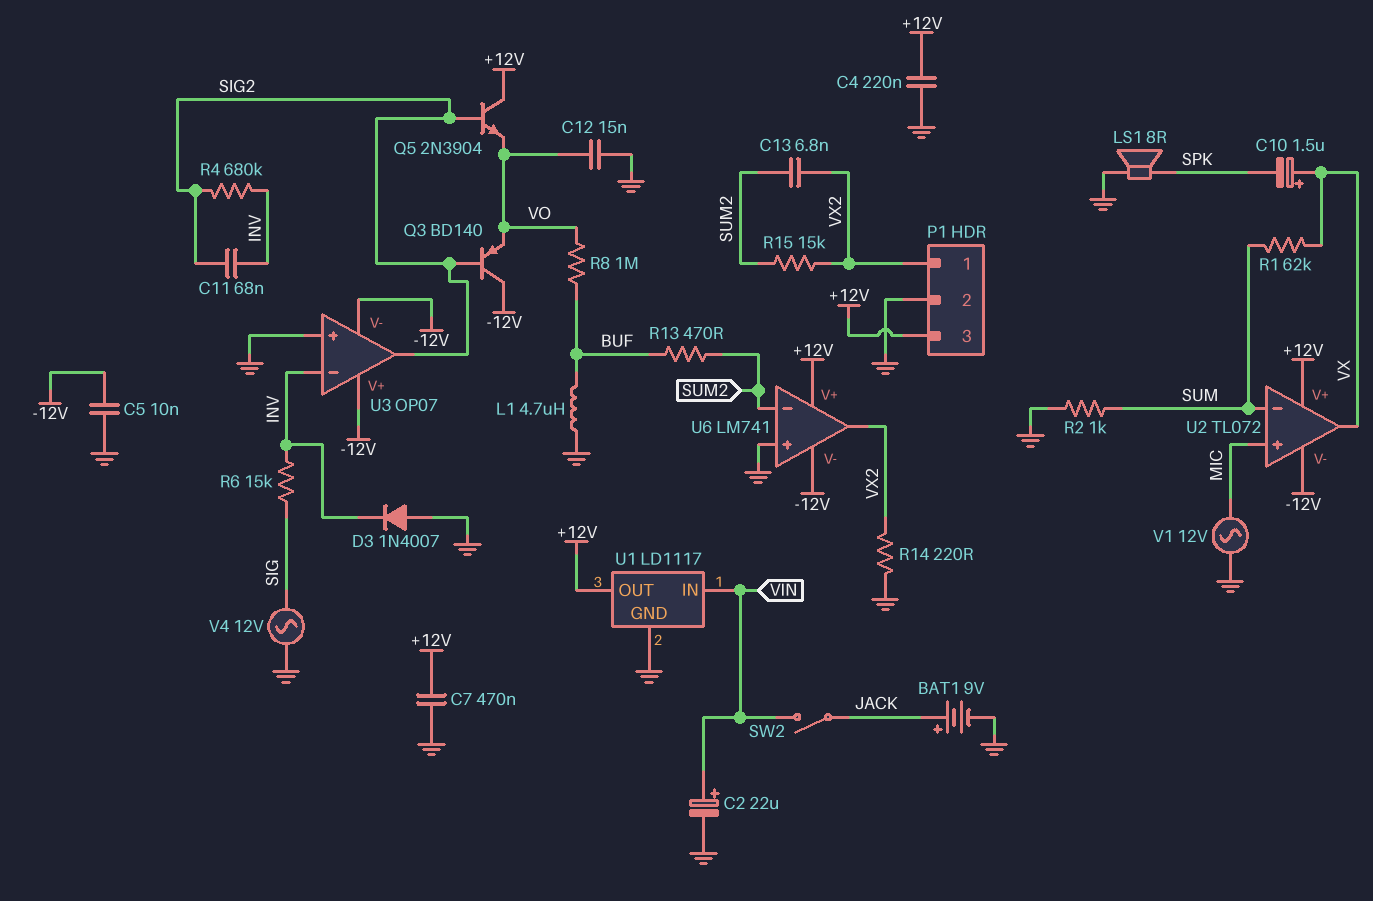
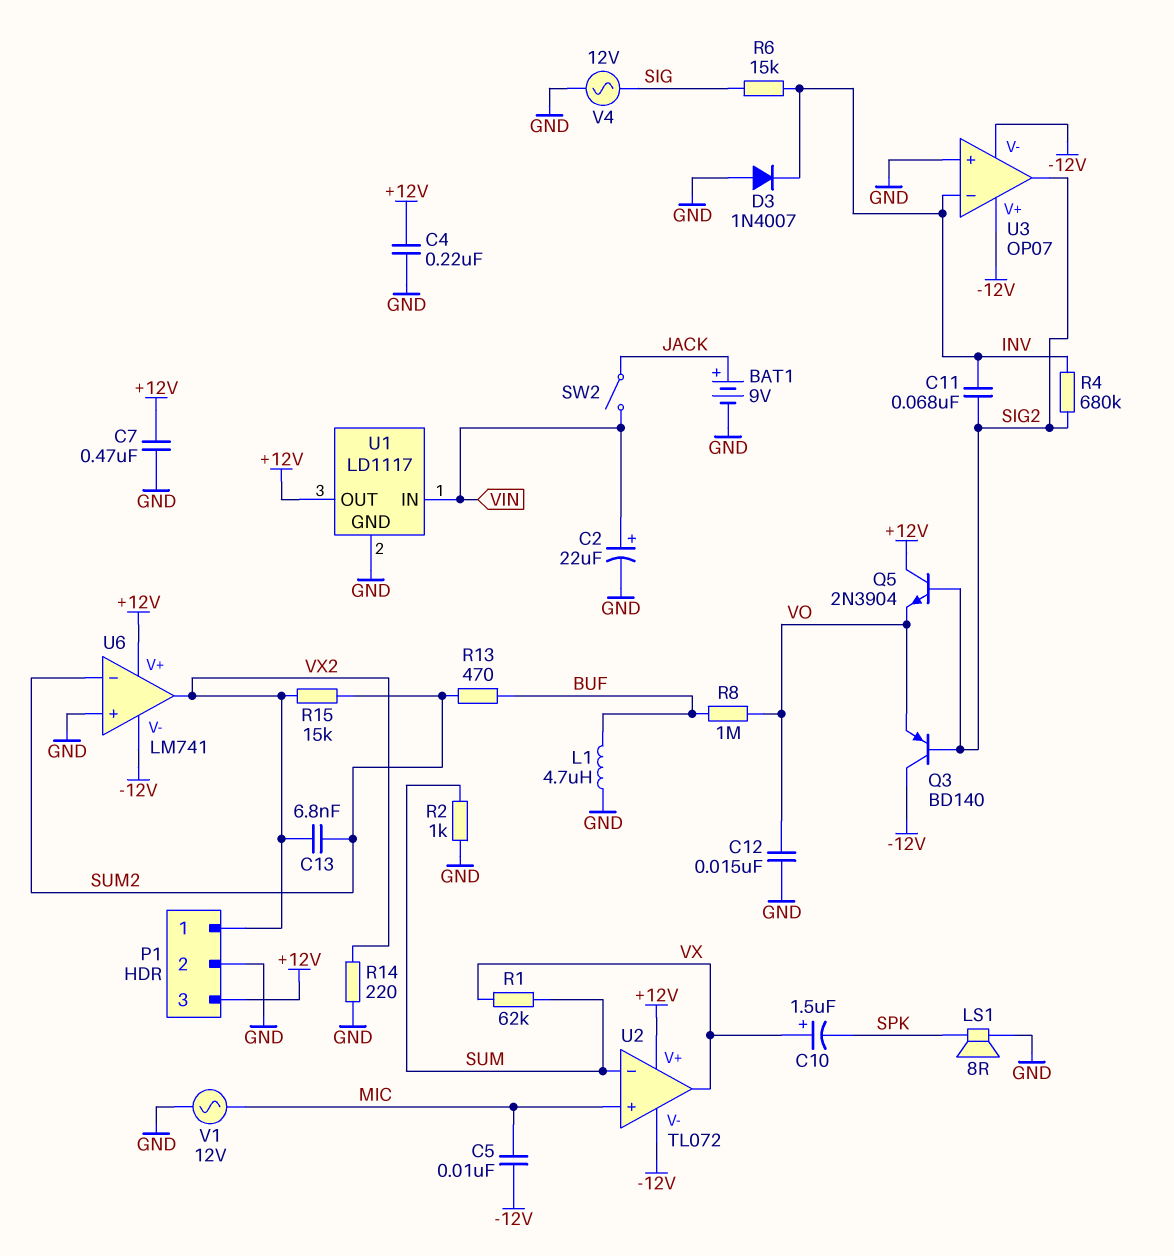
C5: 10nF (-12V, GND) -> 10nF (-12V, MIC)

